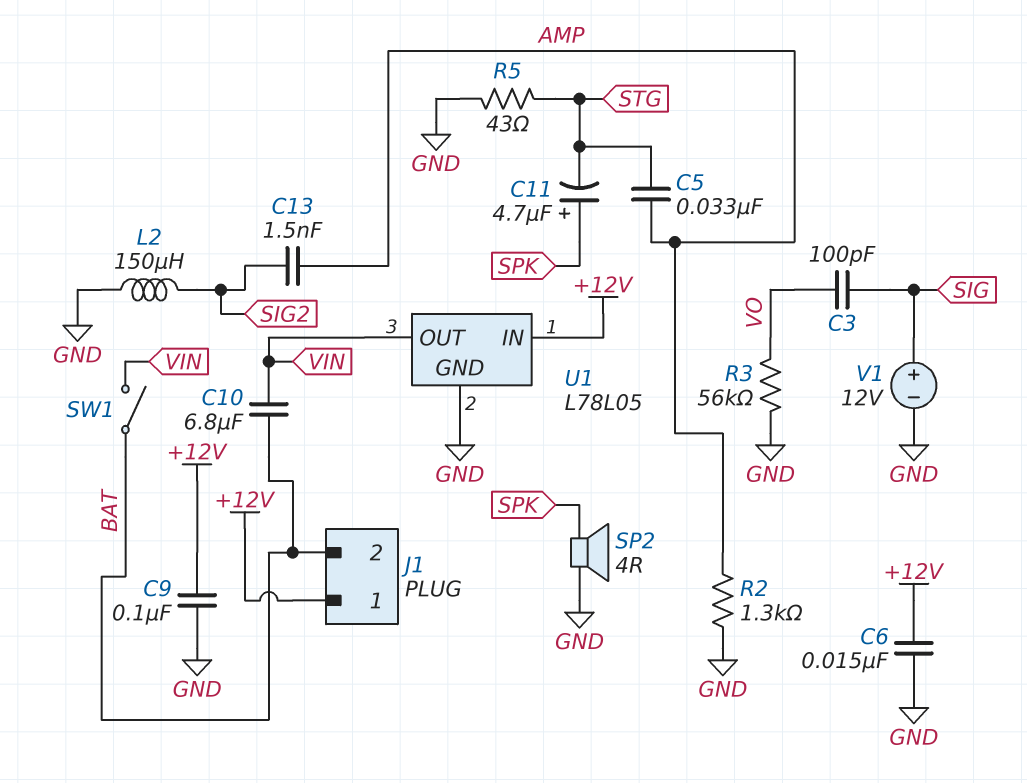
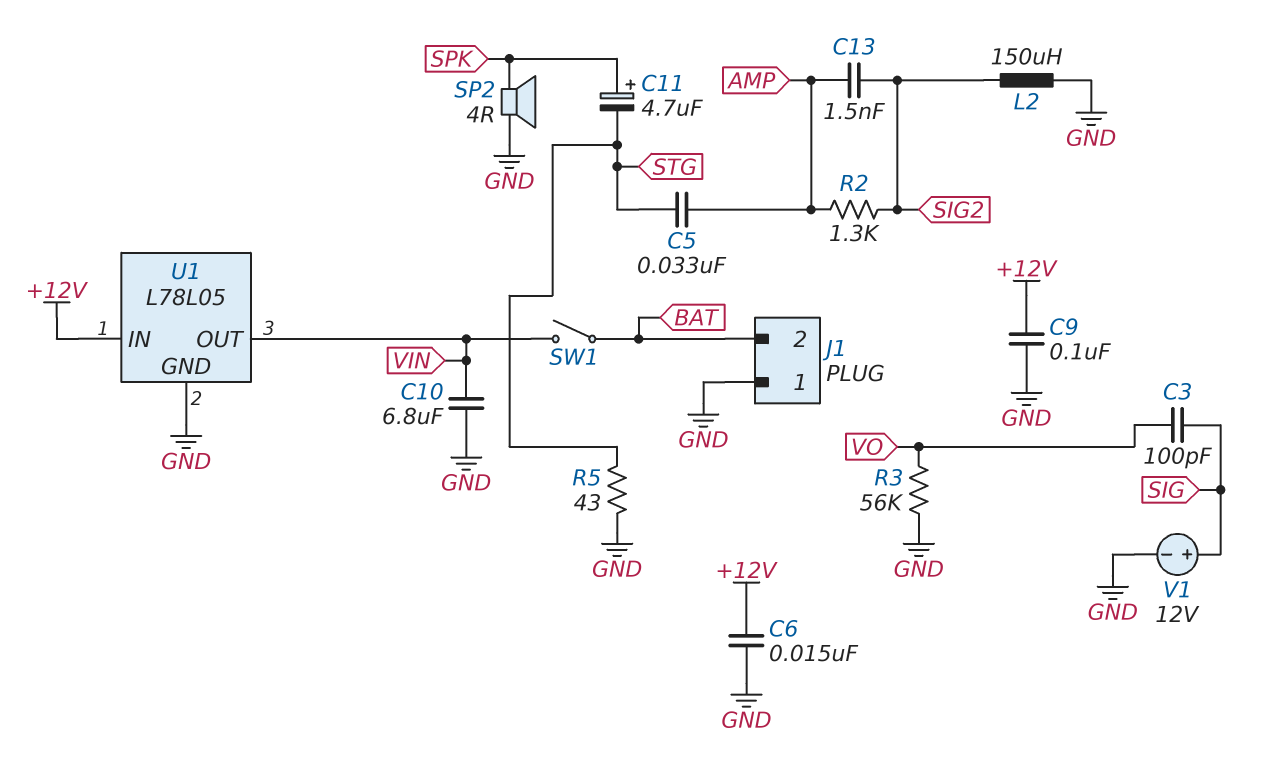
C10: 6.8uF (BAT, VIN) -> 6.8uF (GND, VIN)
J1 pin 1: +12V -> GND
R2: 1.3k (AMP, GND) -> 1.3k (AMP, SIG2)

